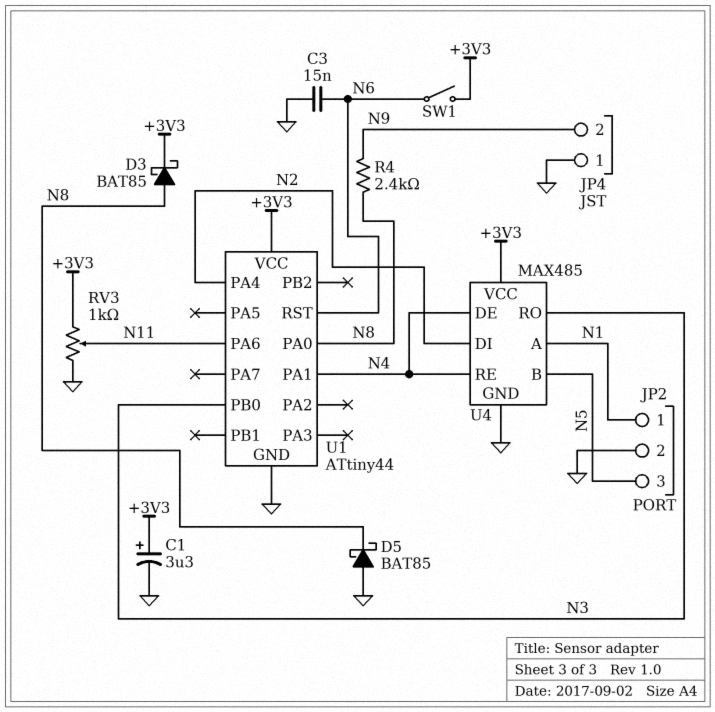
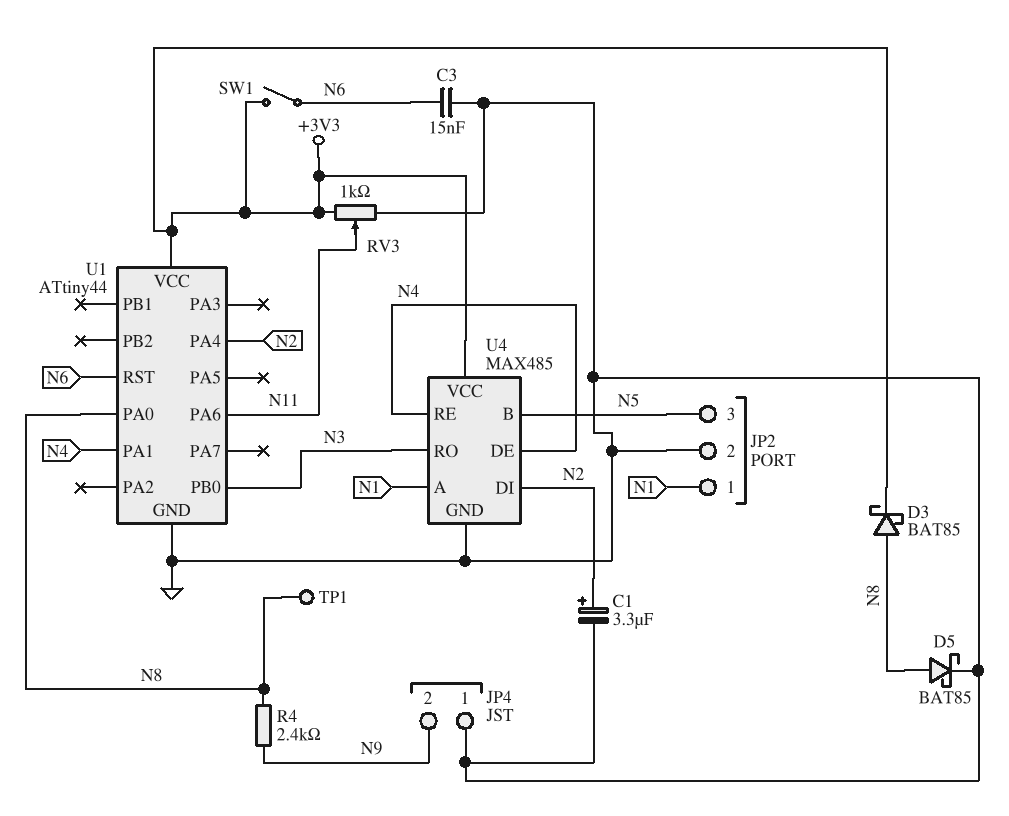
C1: 3.3uF (plus +3V3, minus GND) -> 3.3uF (plus N2, minus GND)
D5: schottky BAT85 (A GND, K N8) -> schottky BAT85 (A N8, K GND)
TP1: none -> test point (N8)

